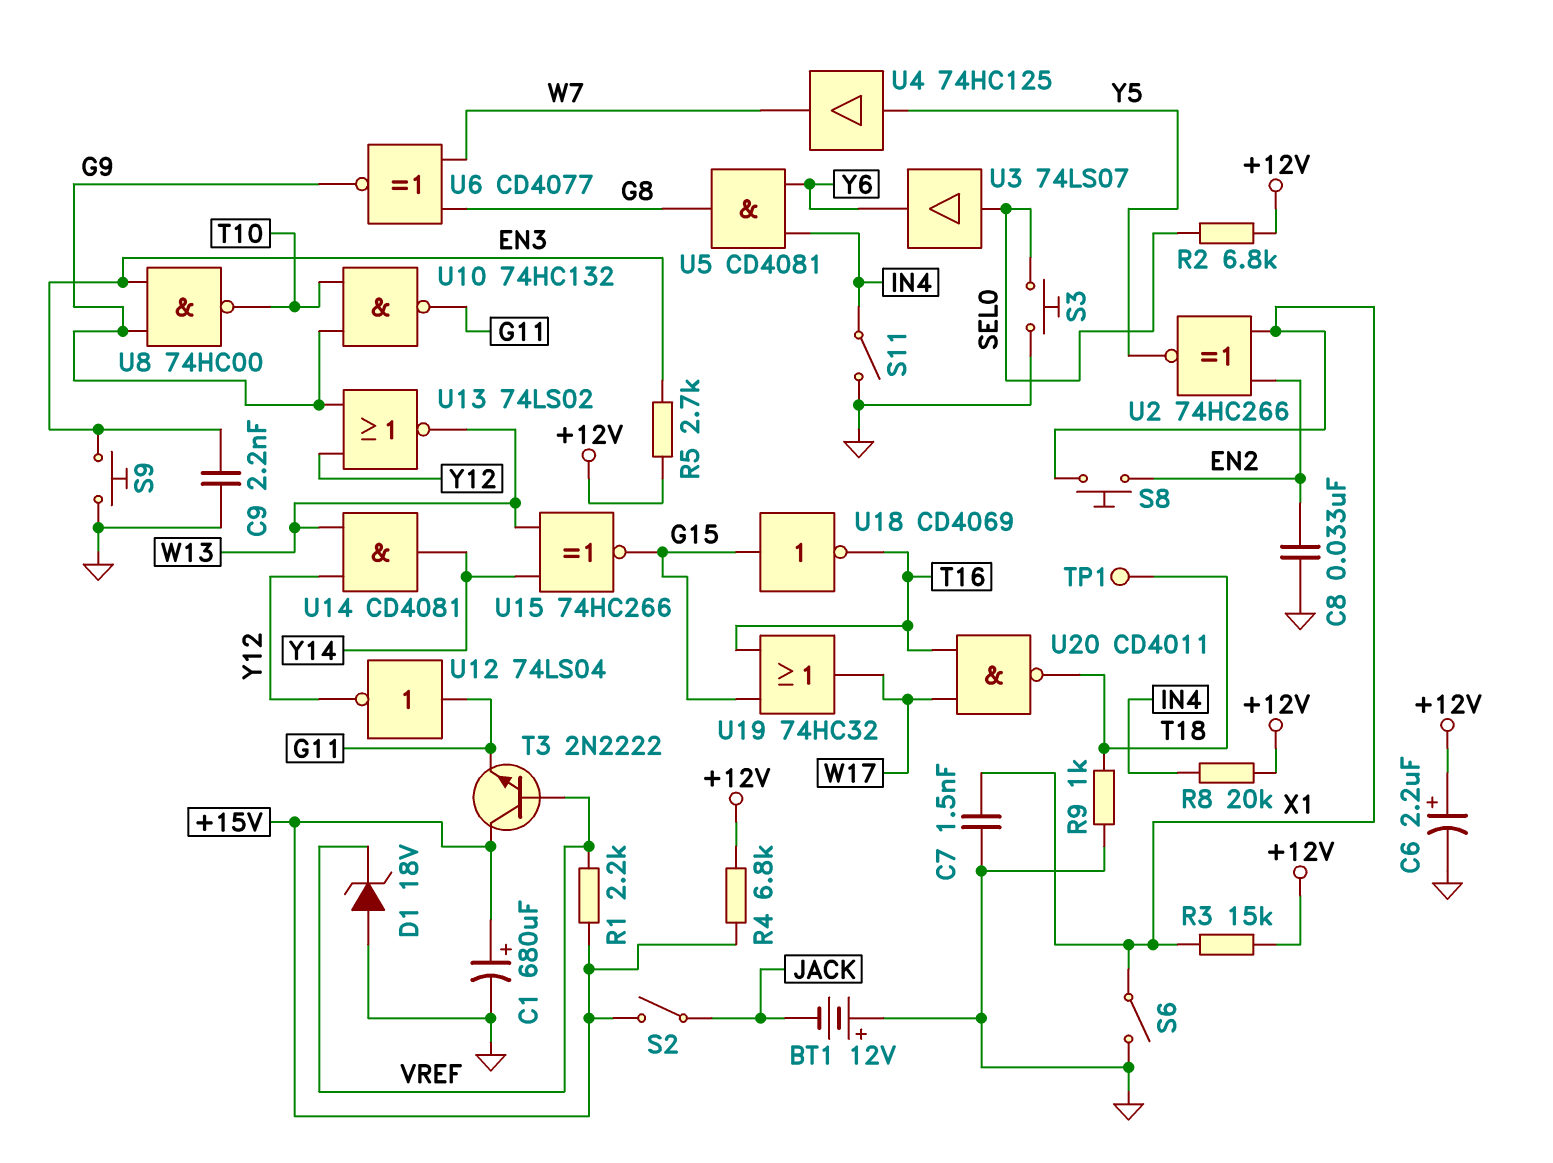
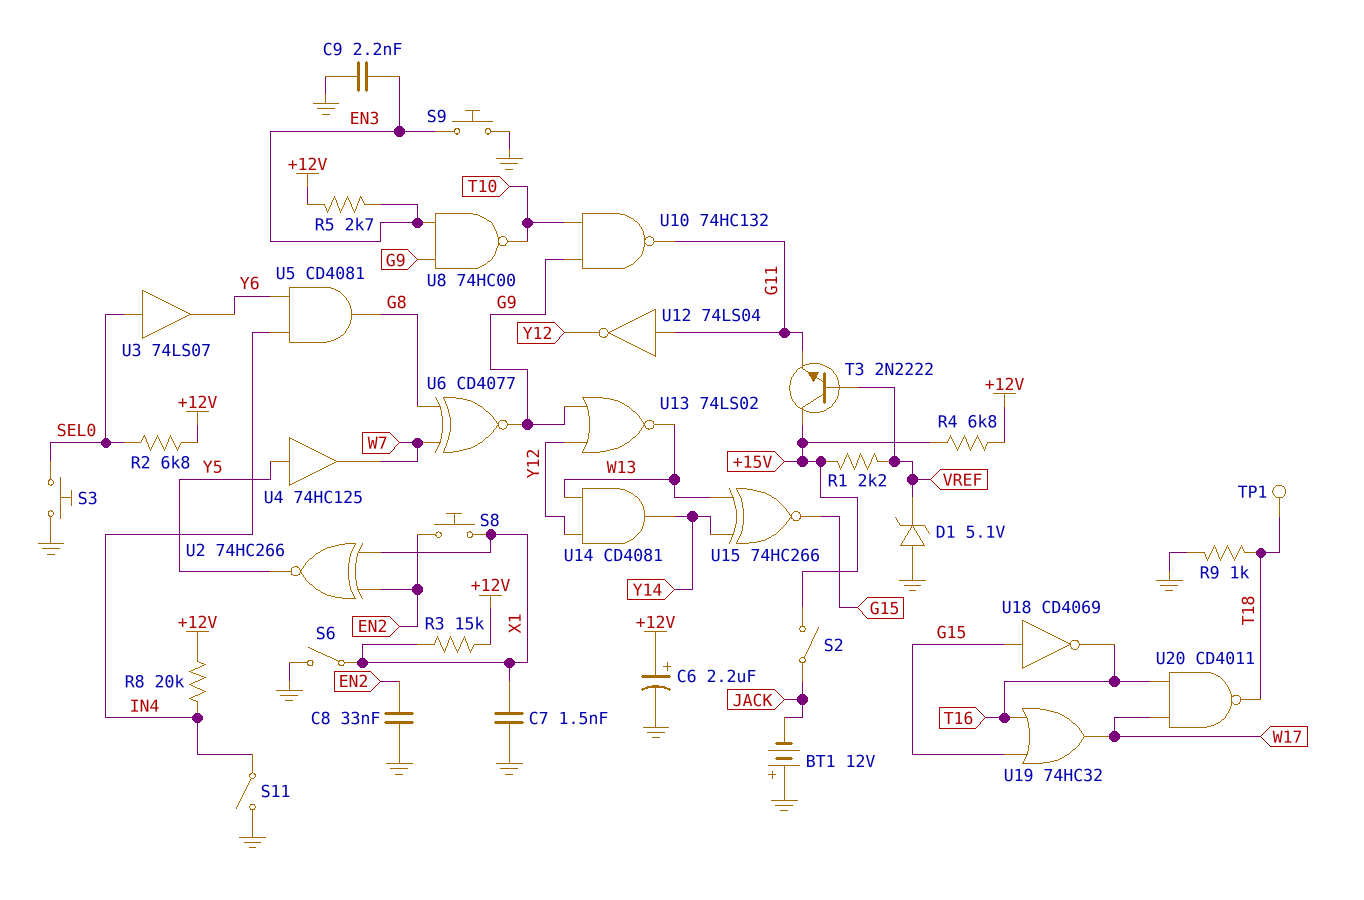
C1: 680uF (plus +15V, minus GND) -> none
D1: zener 18V (A GND, K VREF) -> zener 5.1V (A GND, K VREF)

